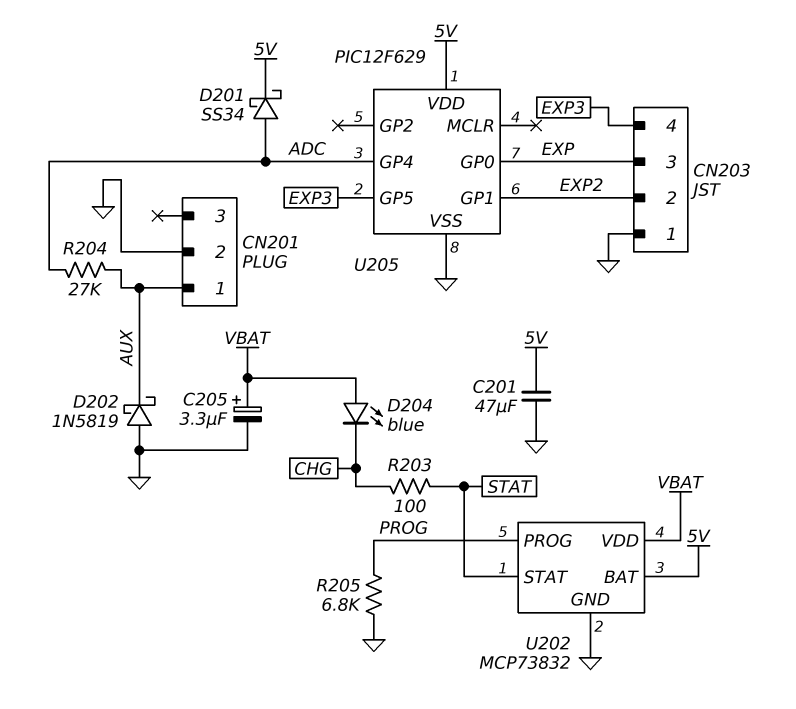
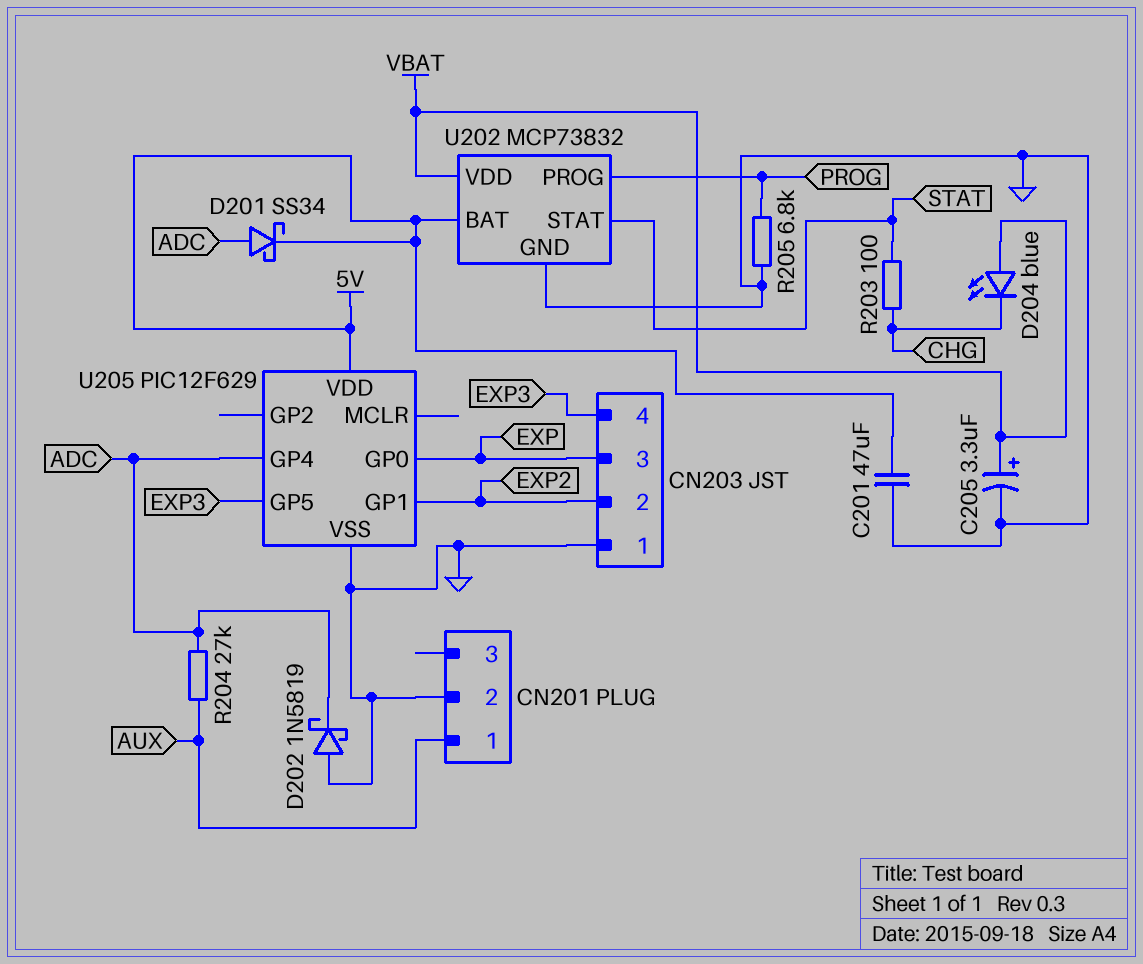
D202: schottky 1N5819 (A GND, K AUX) -> schottky 1N5819 (A GND, K ADC)

